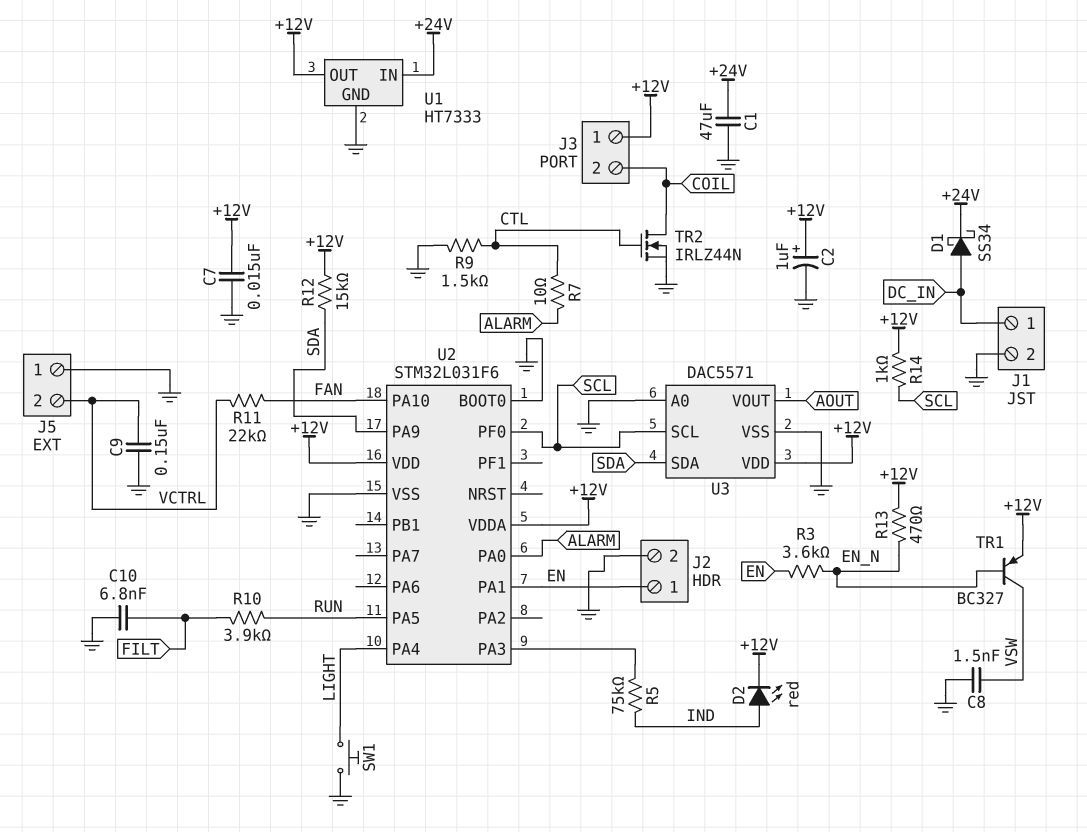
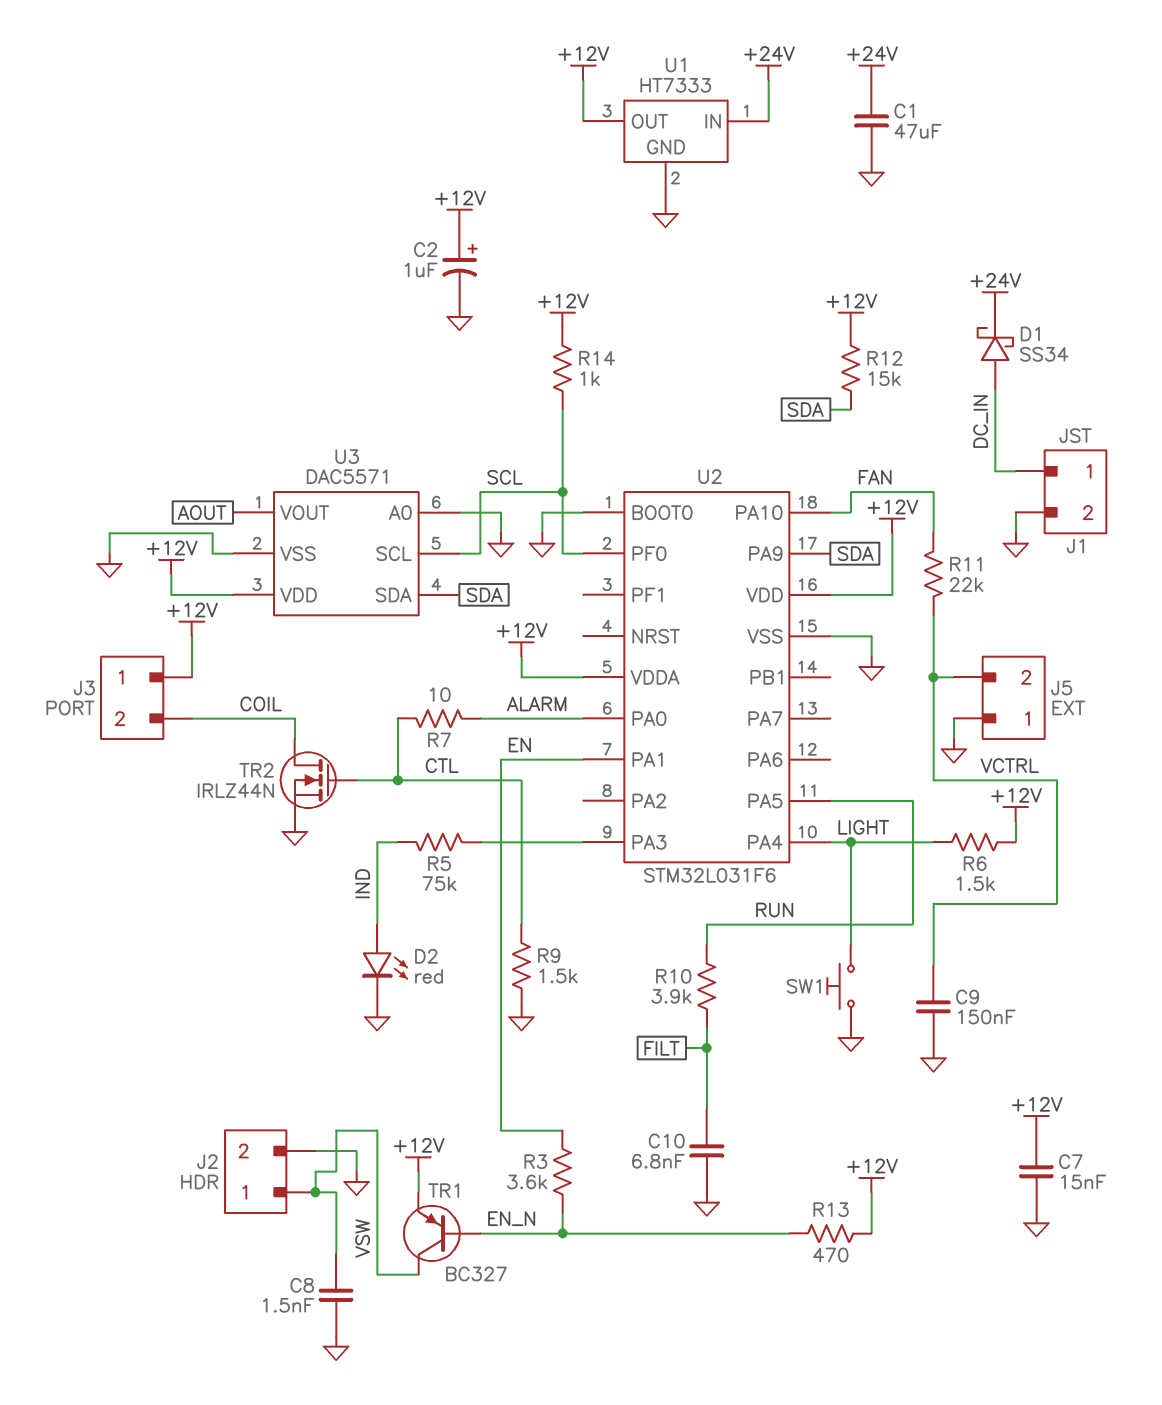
D2: LED red (A IND, K +12V) -> LED red (A IND, K GND)
J2 pin 1: EN -> VSW
R6: none -> 1.5k (+12V, LIGHT)

